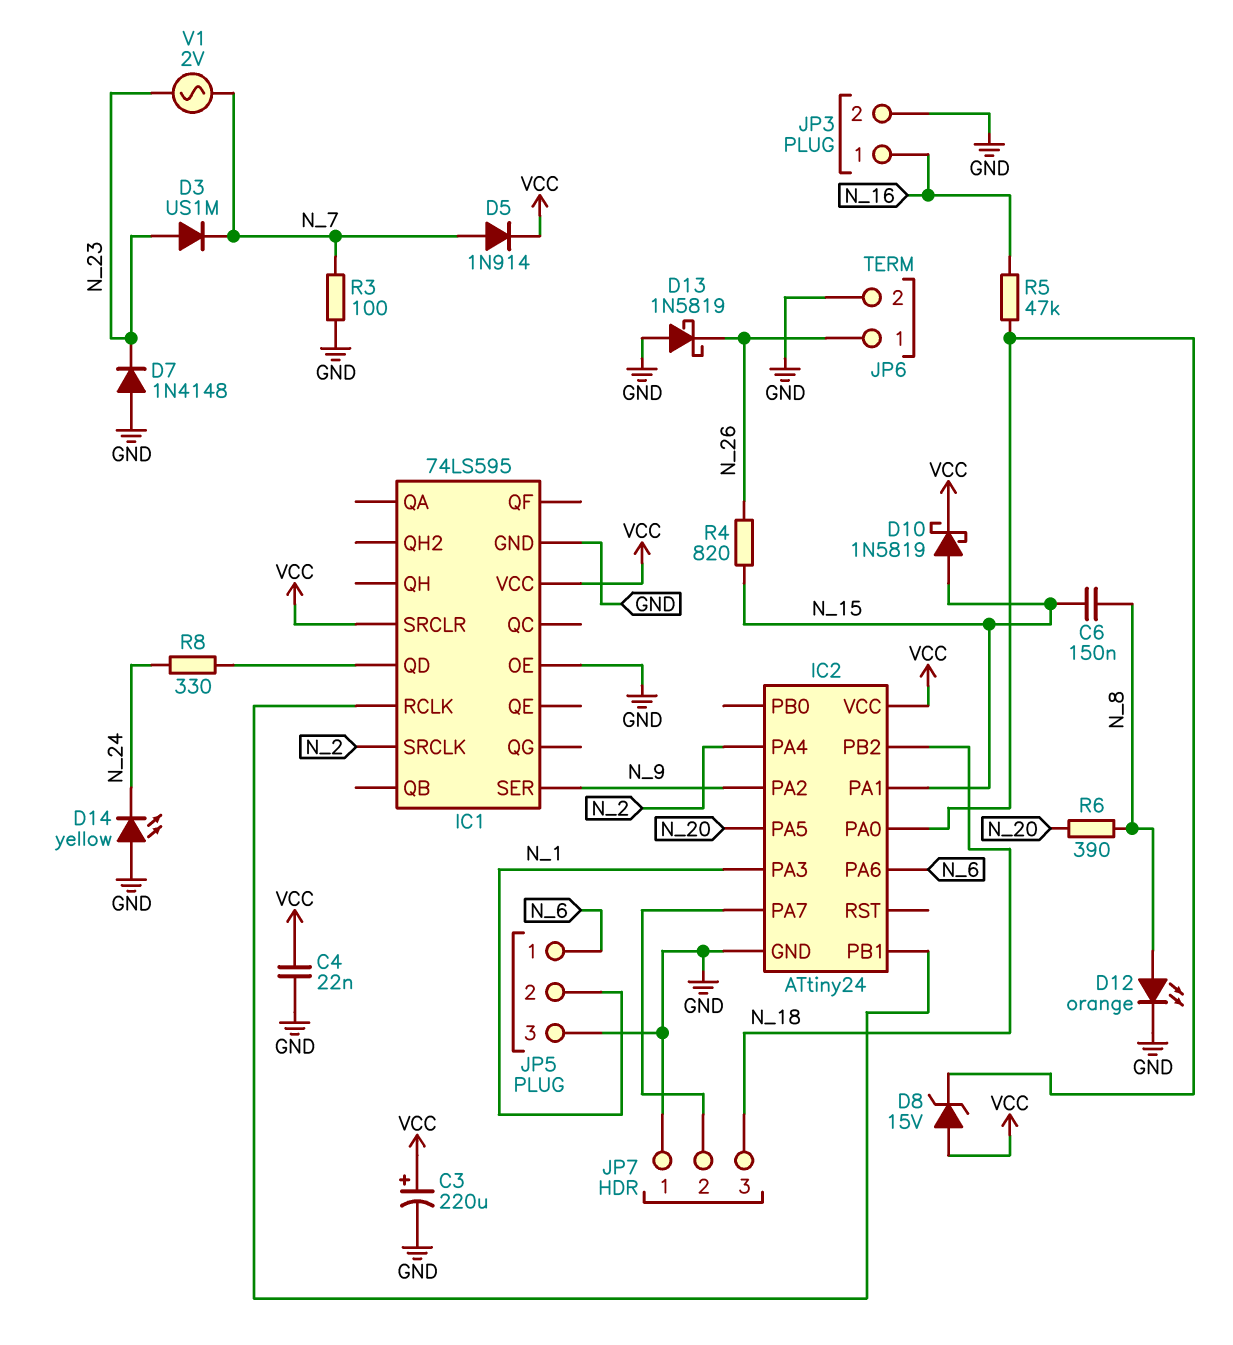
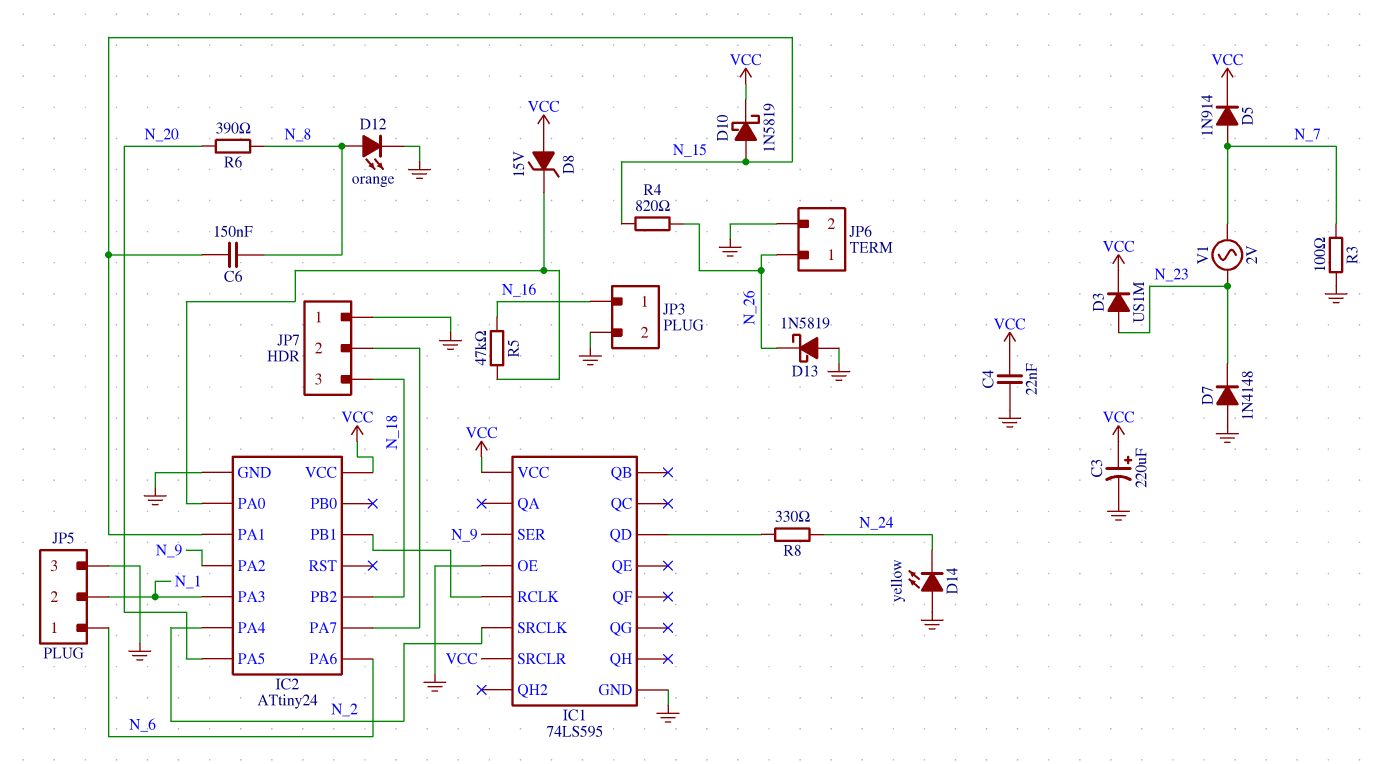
D3: diode US1M (A N_23, K N_7) -> diode US1M (A N_23, K VCC)

